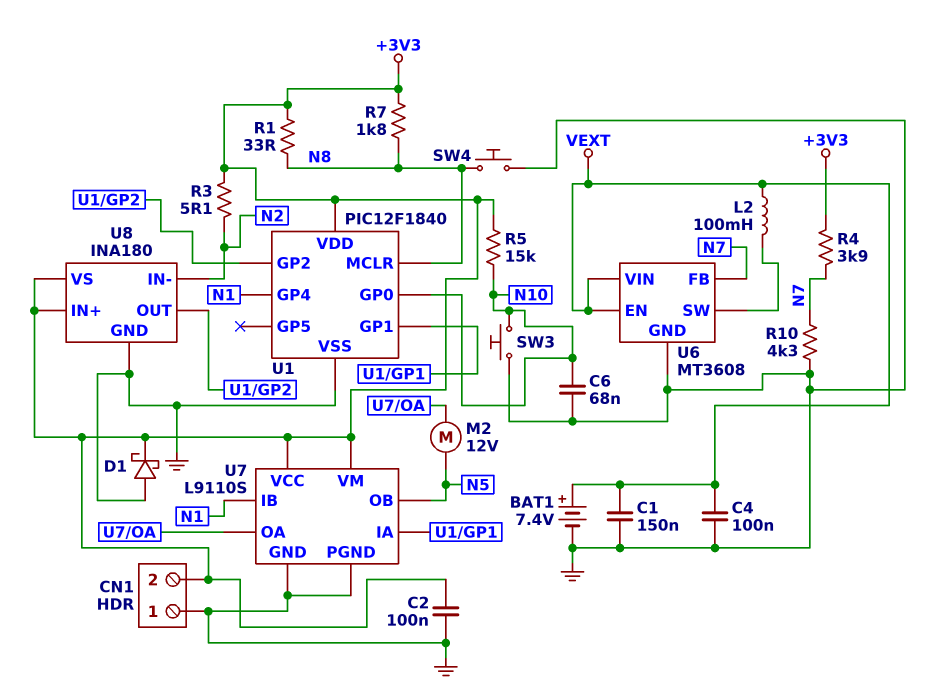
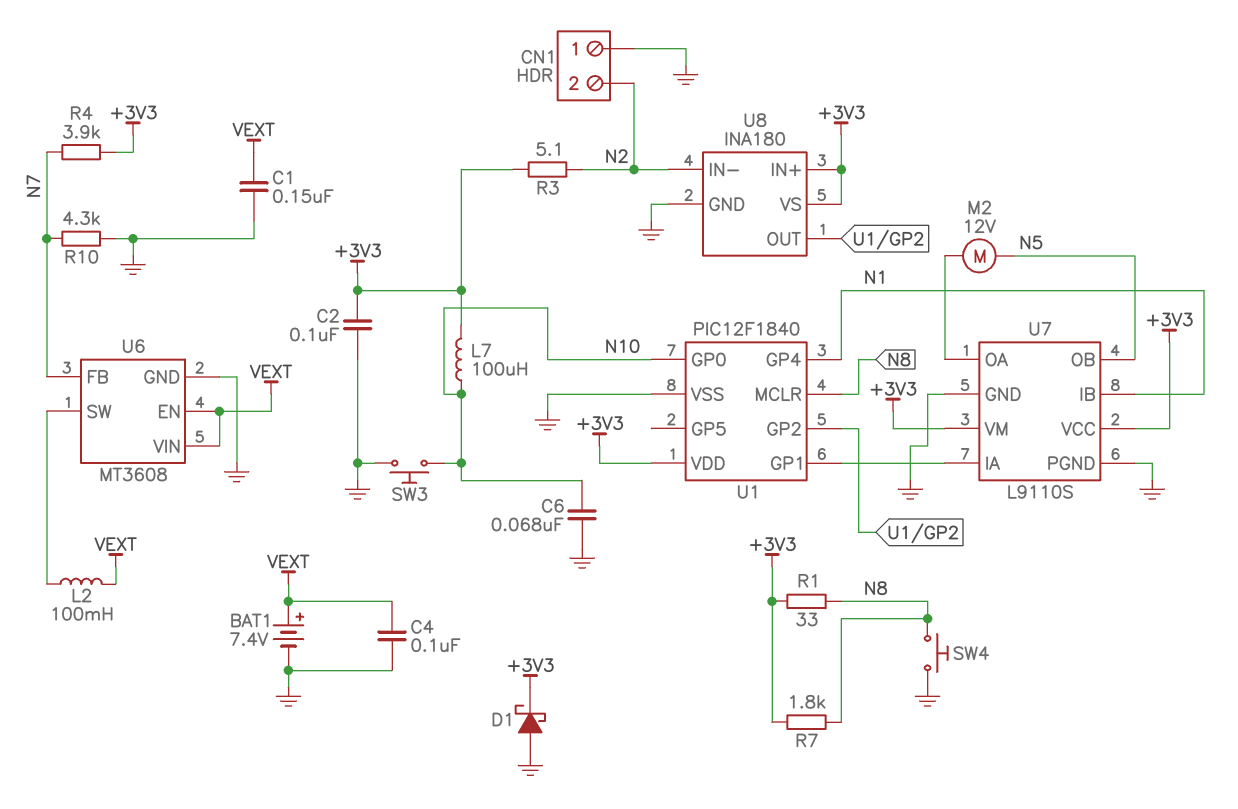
CN1 pin 2: +3V3 -> N2
L7: none -> 100uH (+3V3, N10)
R5: 15k (+3V3, N10) -> none

